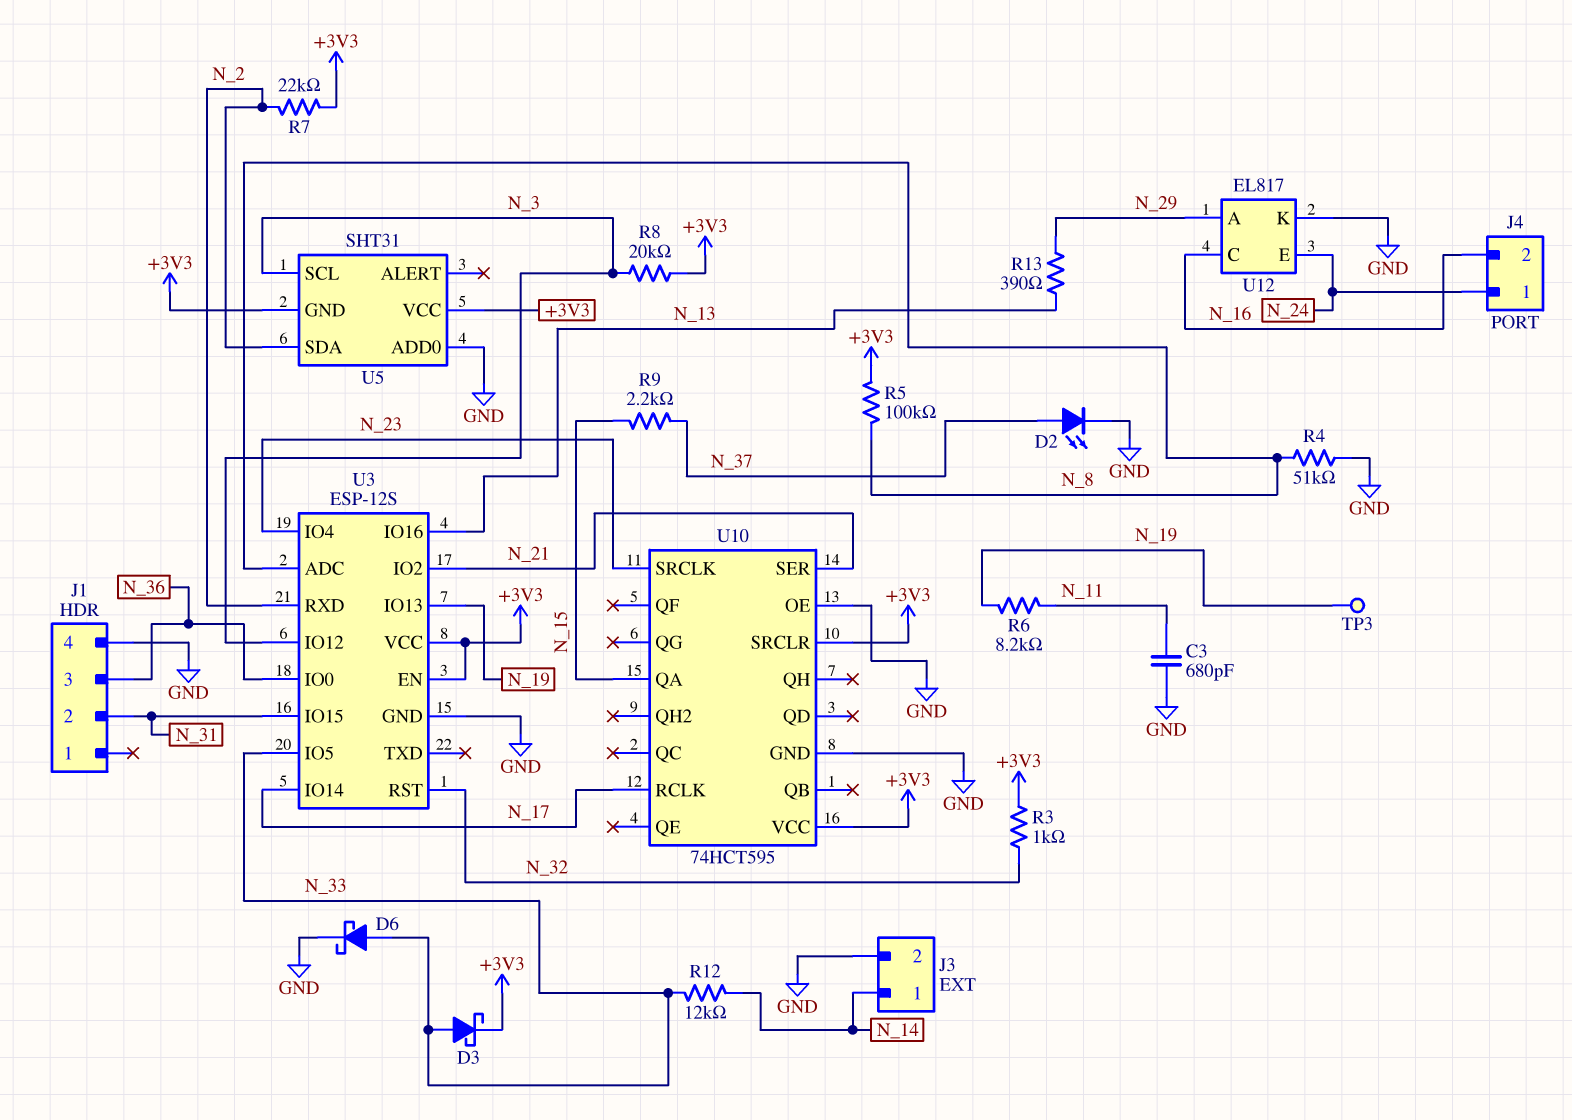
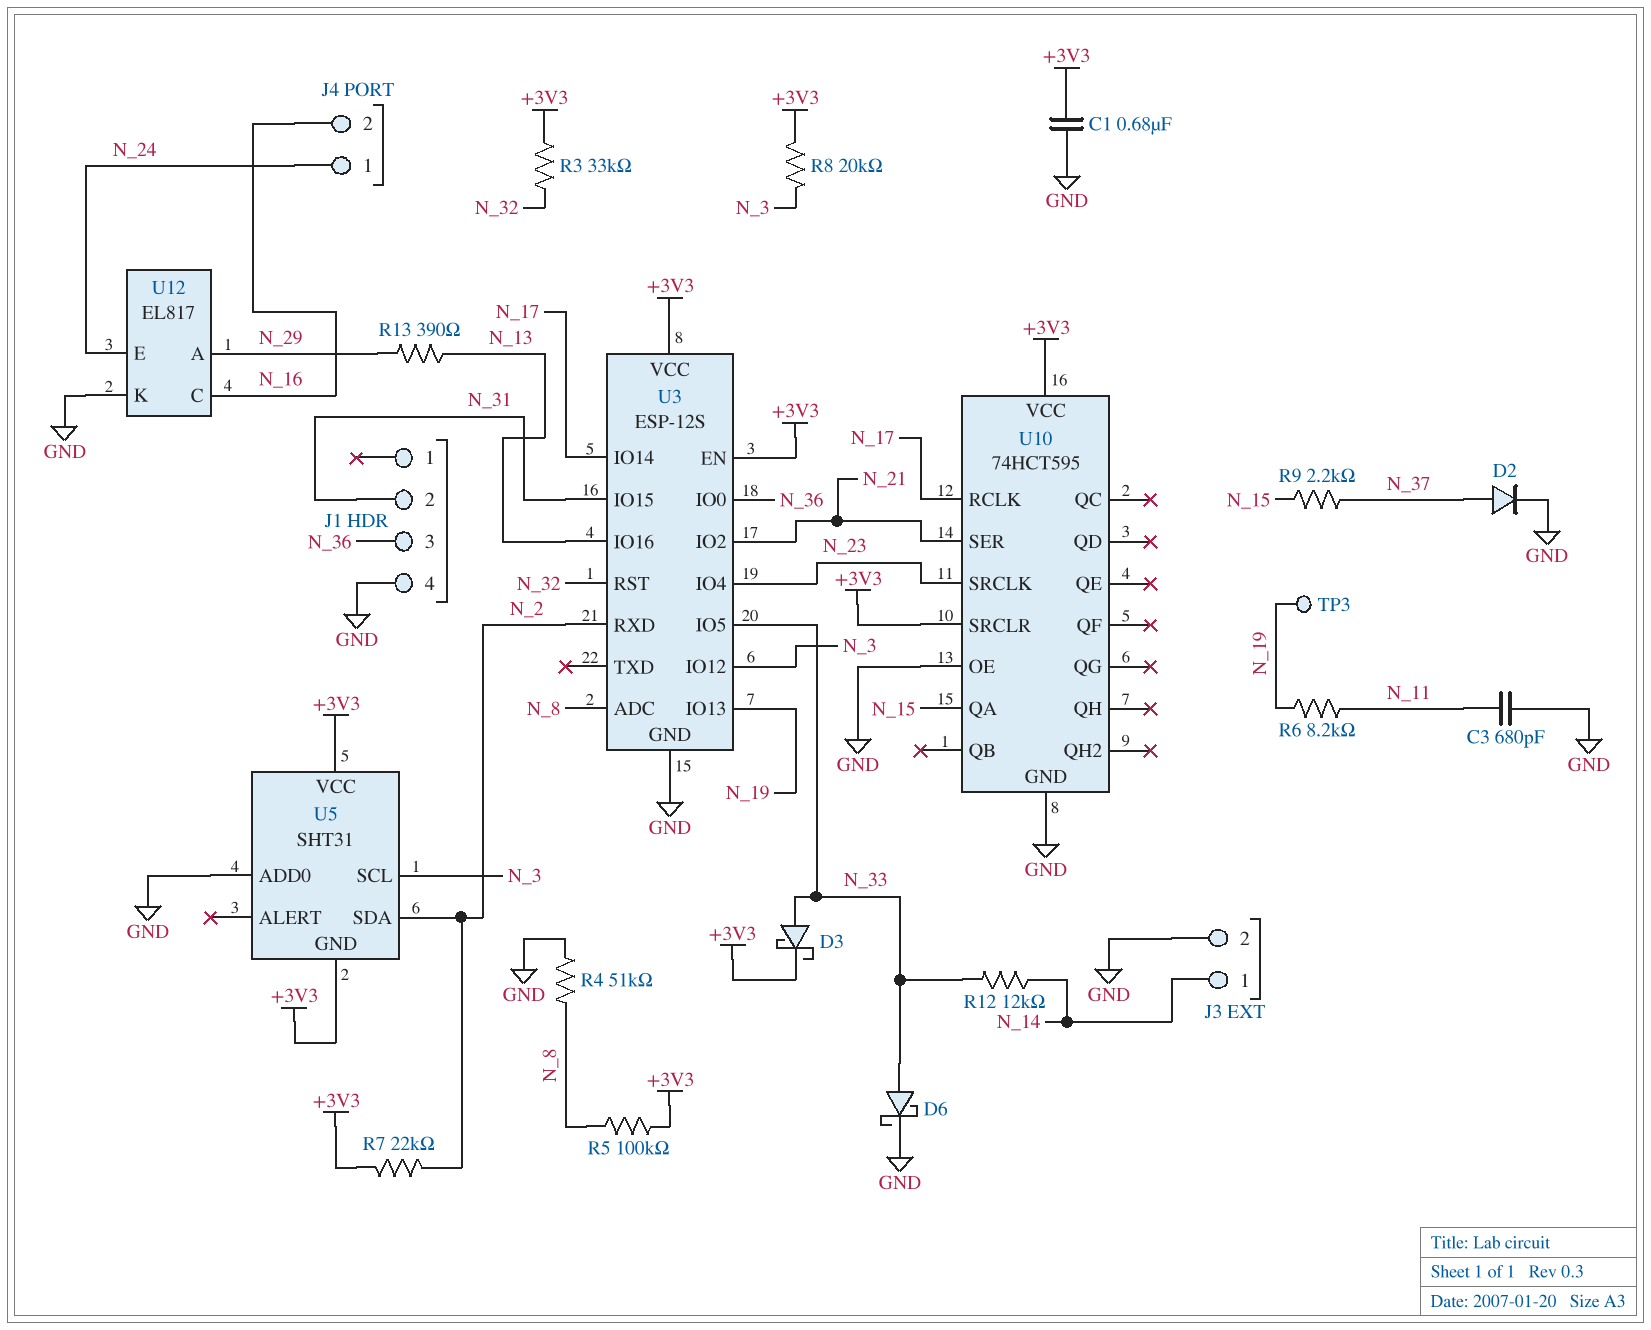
C1: none -> 680nF (+3V3, GND)
D2: LED (A N_37, K GND) -> diode (A N_37, K GND)
R3: 1k (+3V3, N_32) -> 33k (+3V3, N_32)

